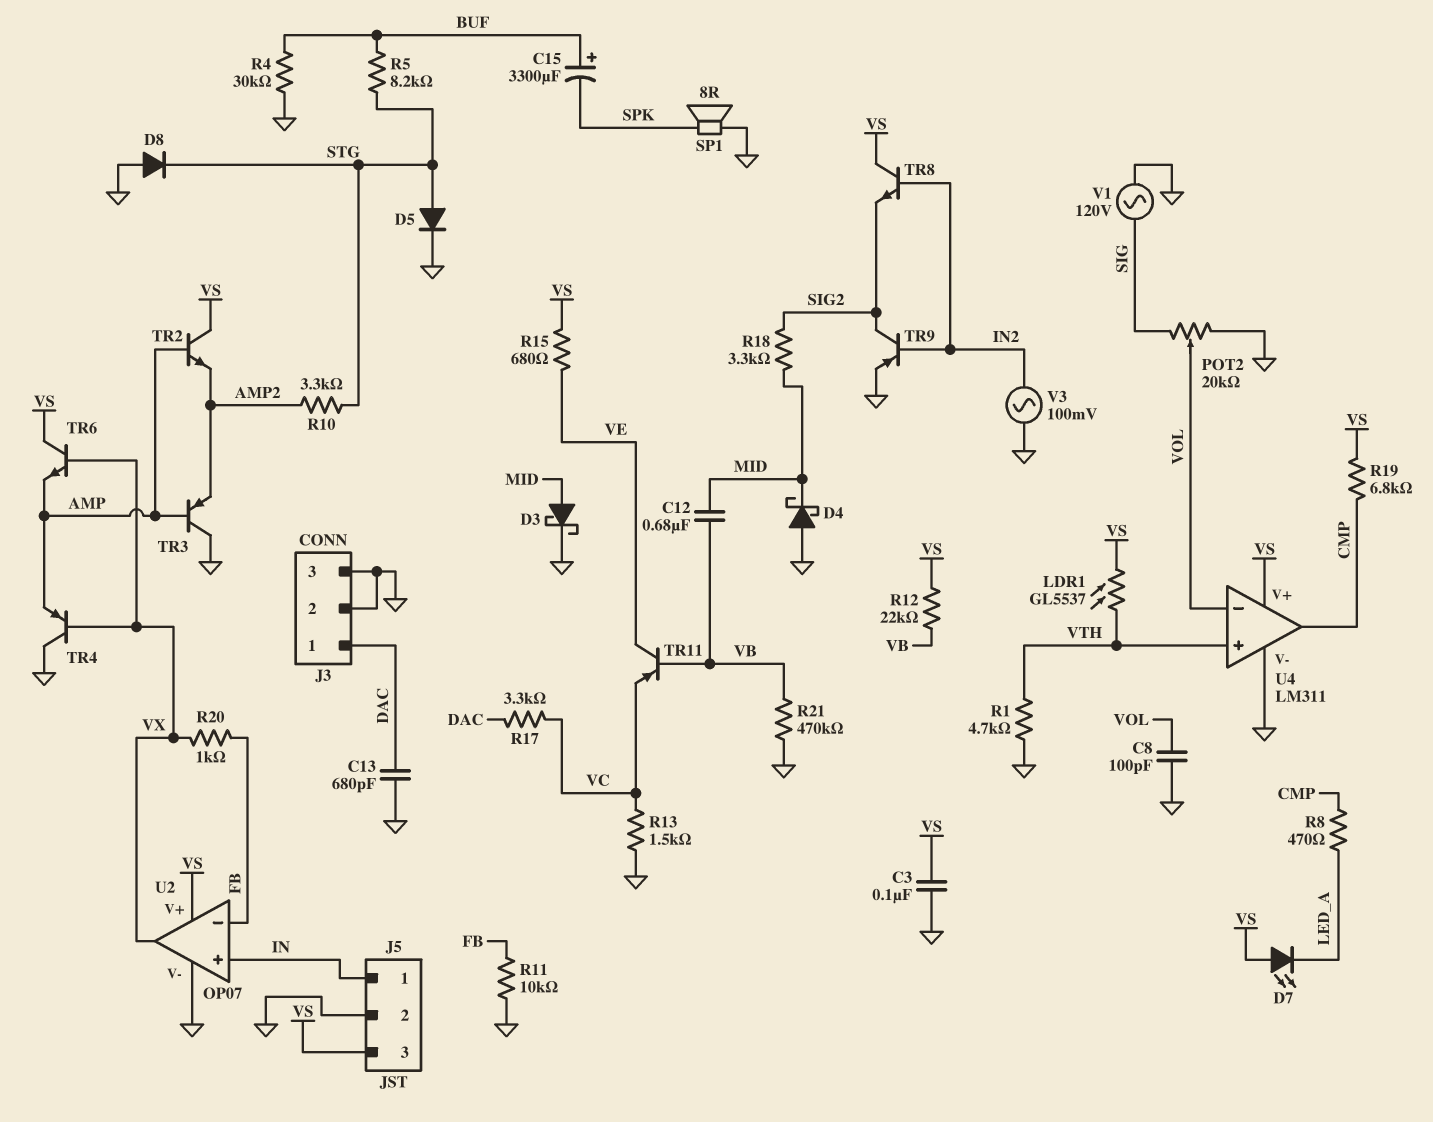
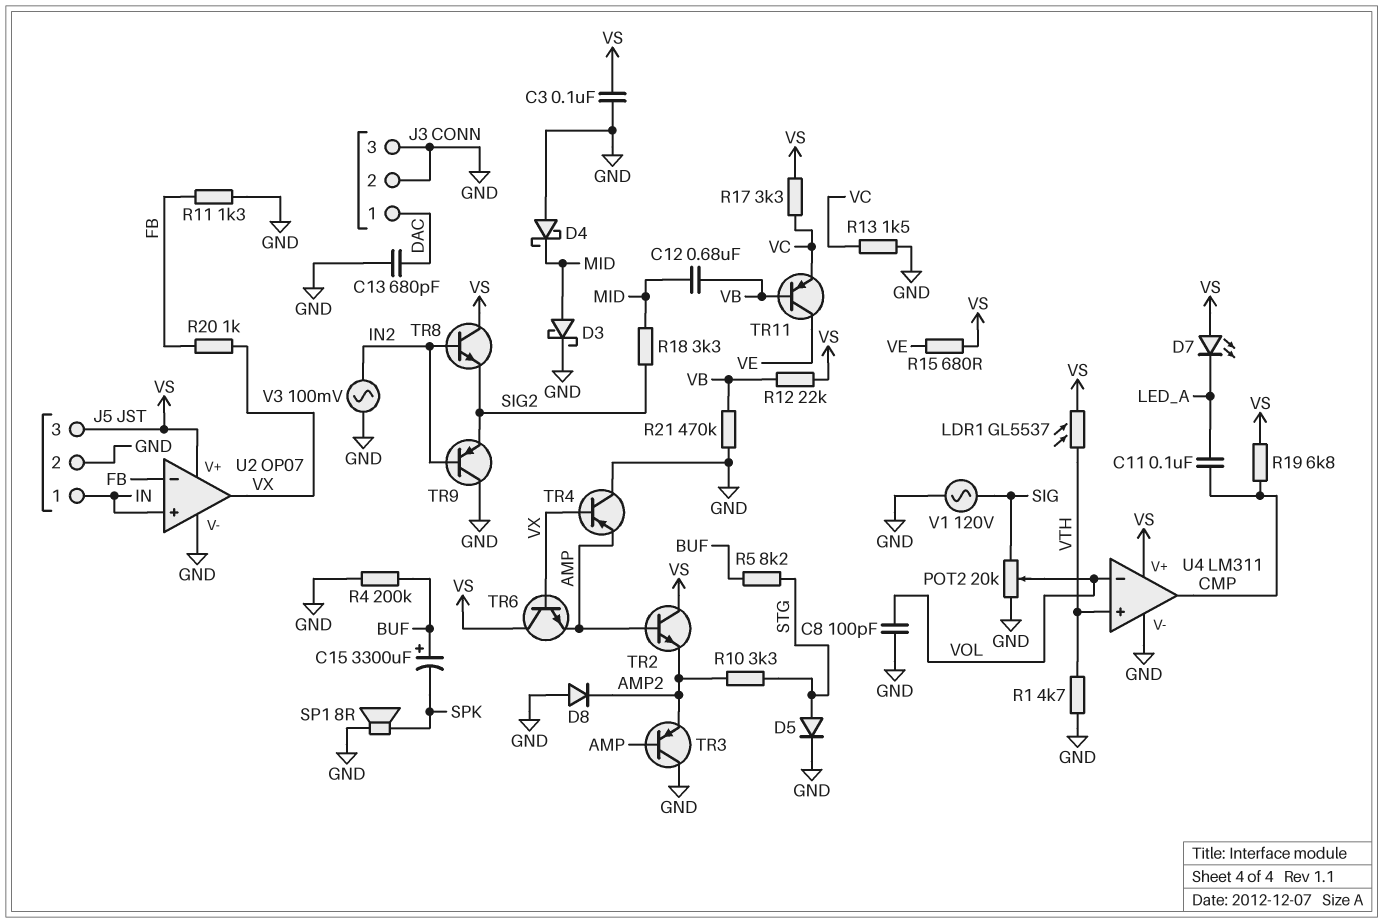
C11: none -> 100nF (CMP, LED_A)
D8: diode (A GND, K STG) -> diode (A GND, K AMP2)
R4: 30k (BUF, GND) -> 200k (BUF, GND)
R8: 470 (CMP, LED_A) -> none
R11: 10k (FB, GND) -> 1.3k (FB, GND)
R17: 3.3k (DAC, VC) -> 3.3k (VC, VS)
TR9: PNP (B IN2, C SIG2, E GND) -> PNP (B IN2, C GND, E SIG2)

